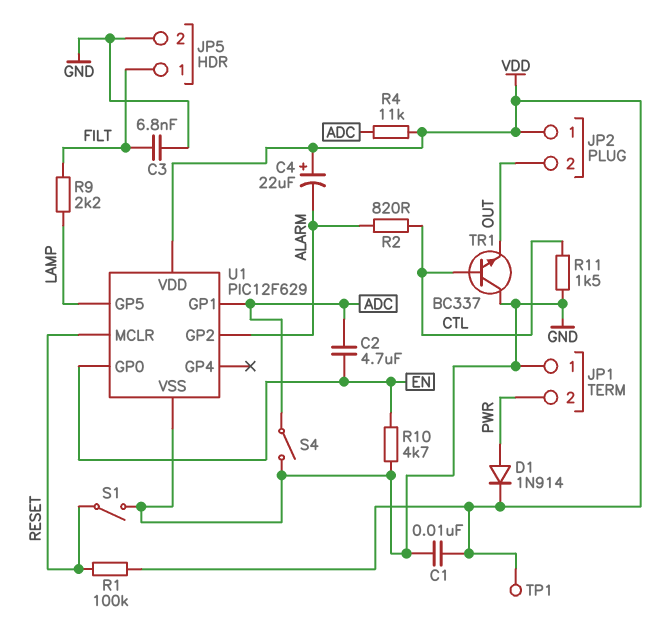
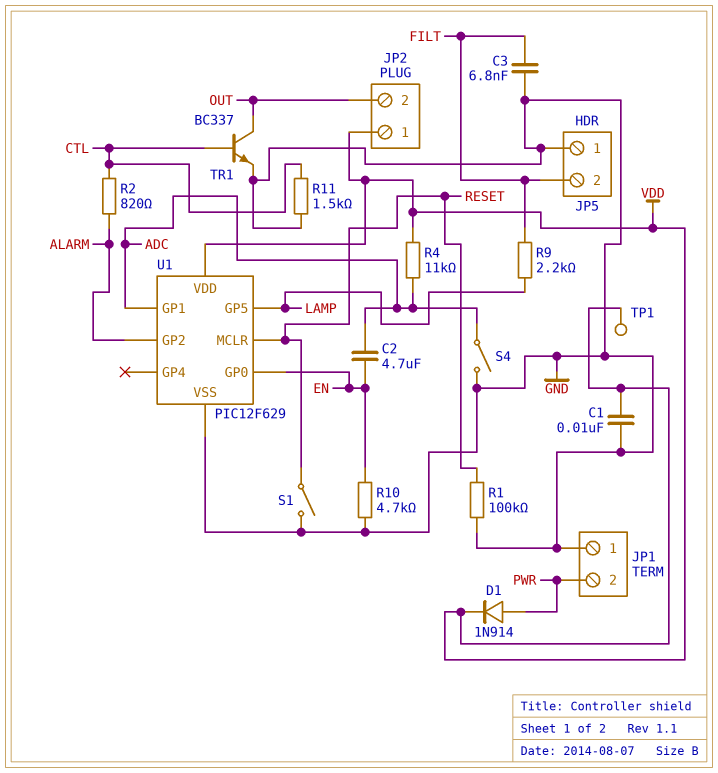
C4: 22uF (plus VDD, minus ALARM) -> none
JP5 pin 1: FILT -> GND
JP5 pin 2: GND -> FILT
R1: 100k (RESET, VDD) -> 100k (GND, RESET)
TR1: NPN BC337 (B CTL, C GND, E OUT) -> NPN BC337 (B CTL, C OUT, E GND)

